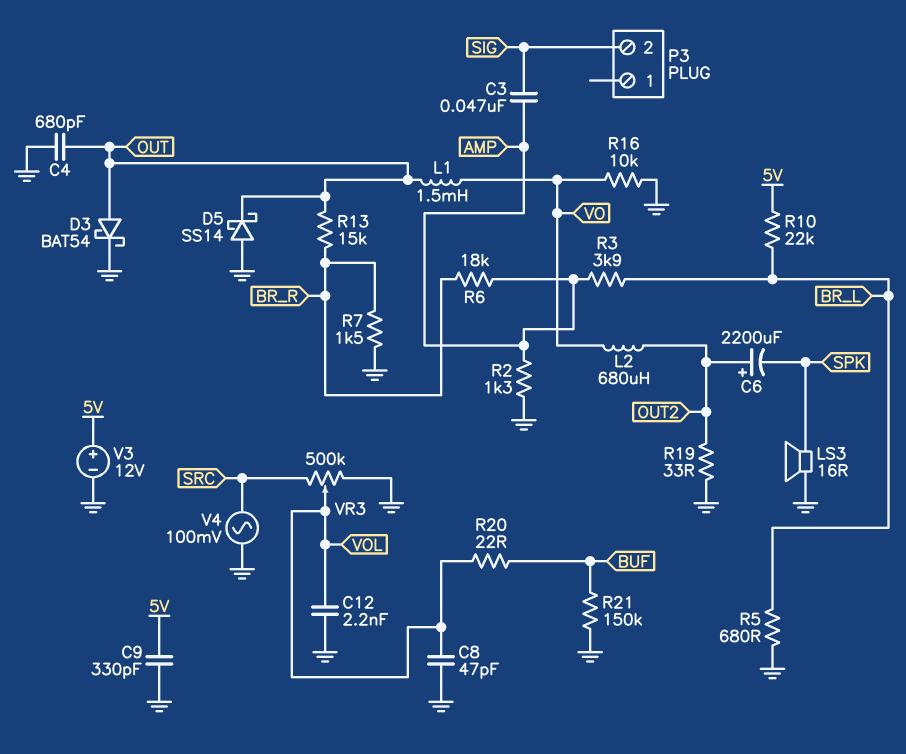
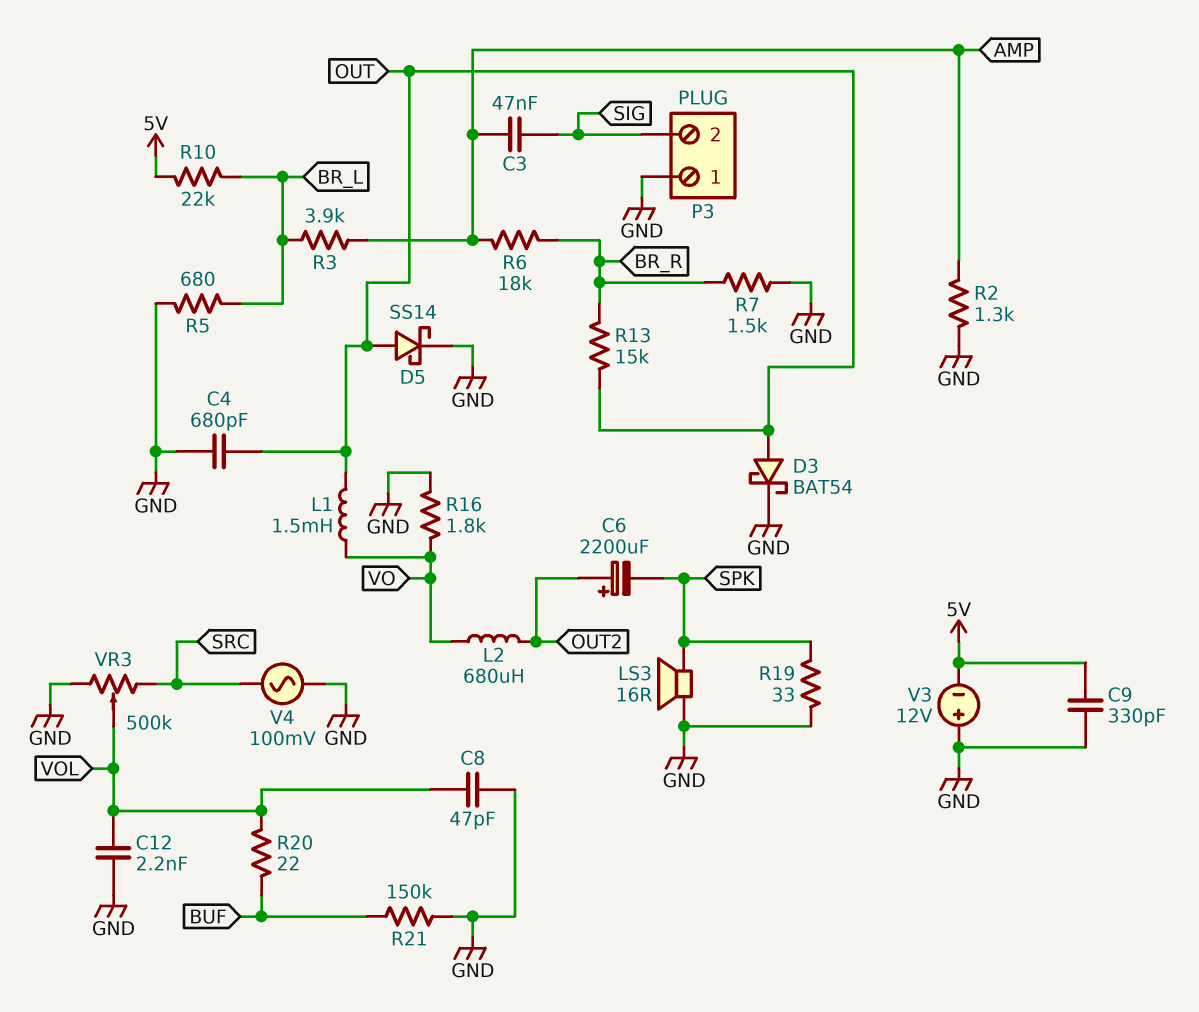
D5: schottky SS14 (A GND, K OUT) -> schottky SS14 (A OUT, K GND)
P3 pin 1: none -> GND
R16: 10k (GND, VO) -> 1.8k (GND, VO)
R19: 33 (GND, OUT2) -> 33 (GND, SPK)
V3: 12V (plus 5V, minus GND) -> 12V (plus GND, minus 5V)

